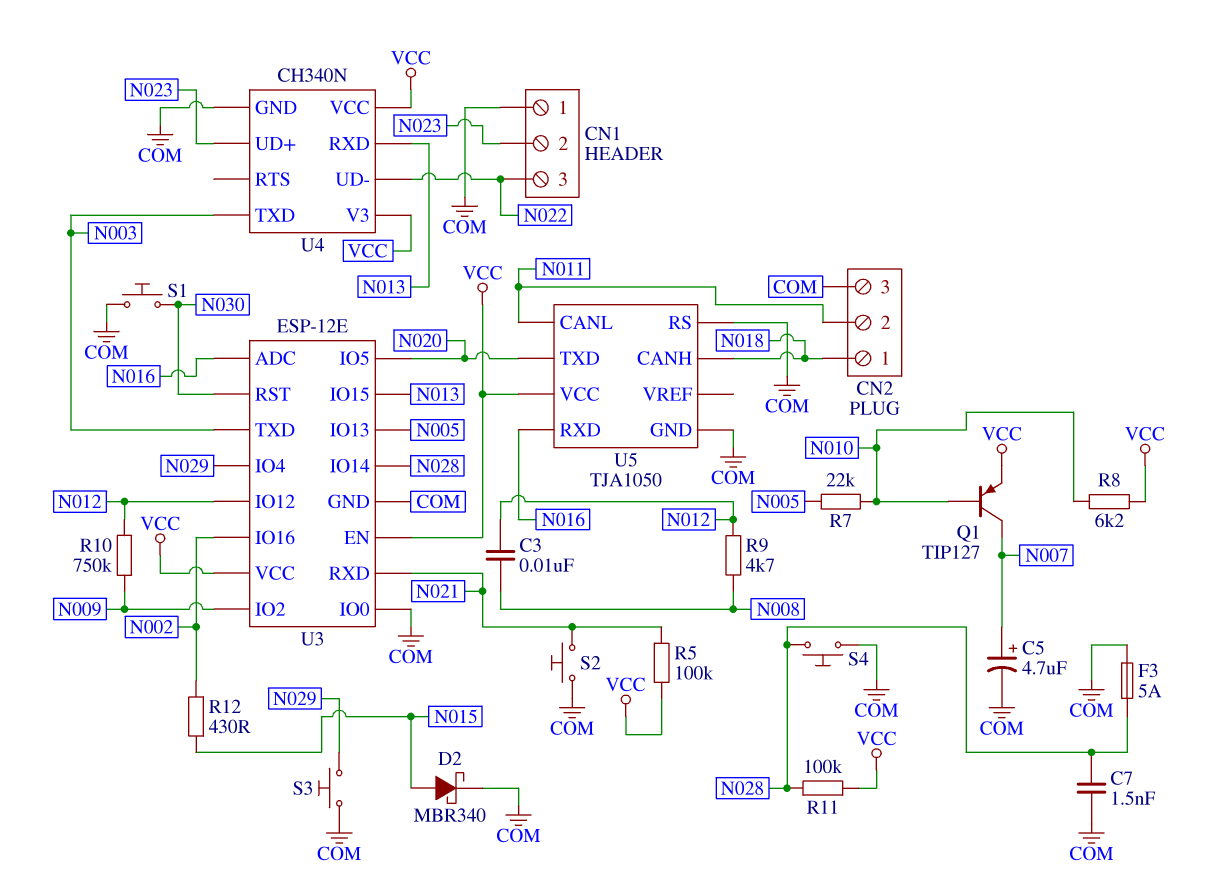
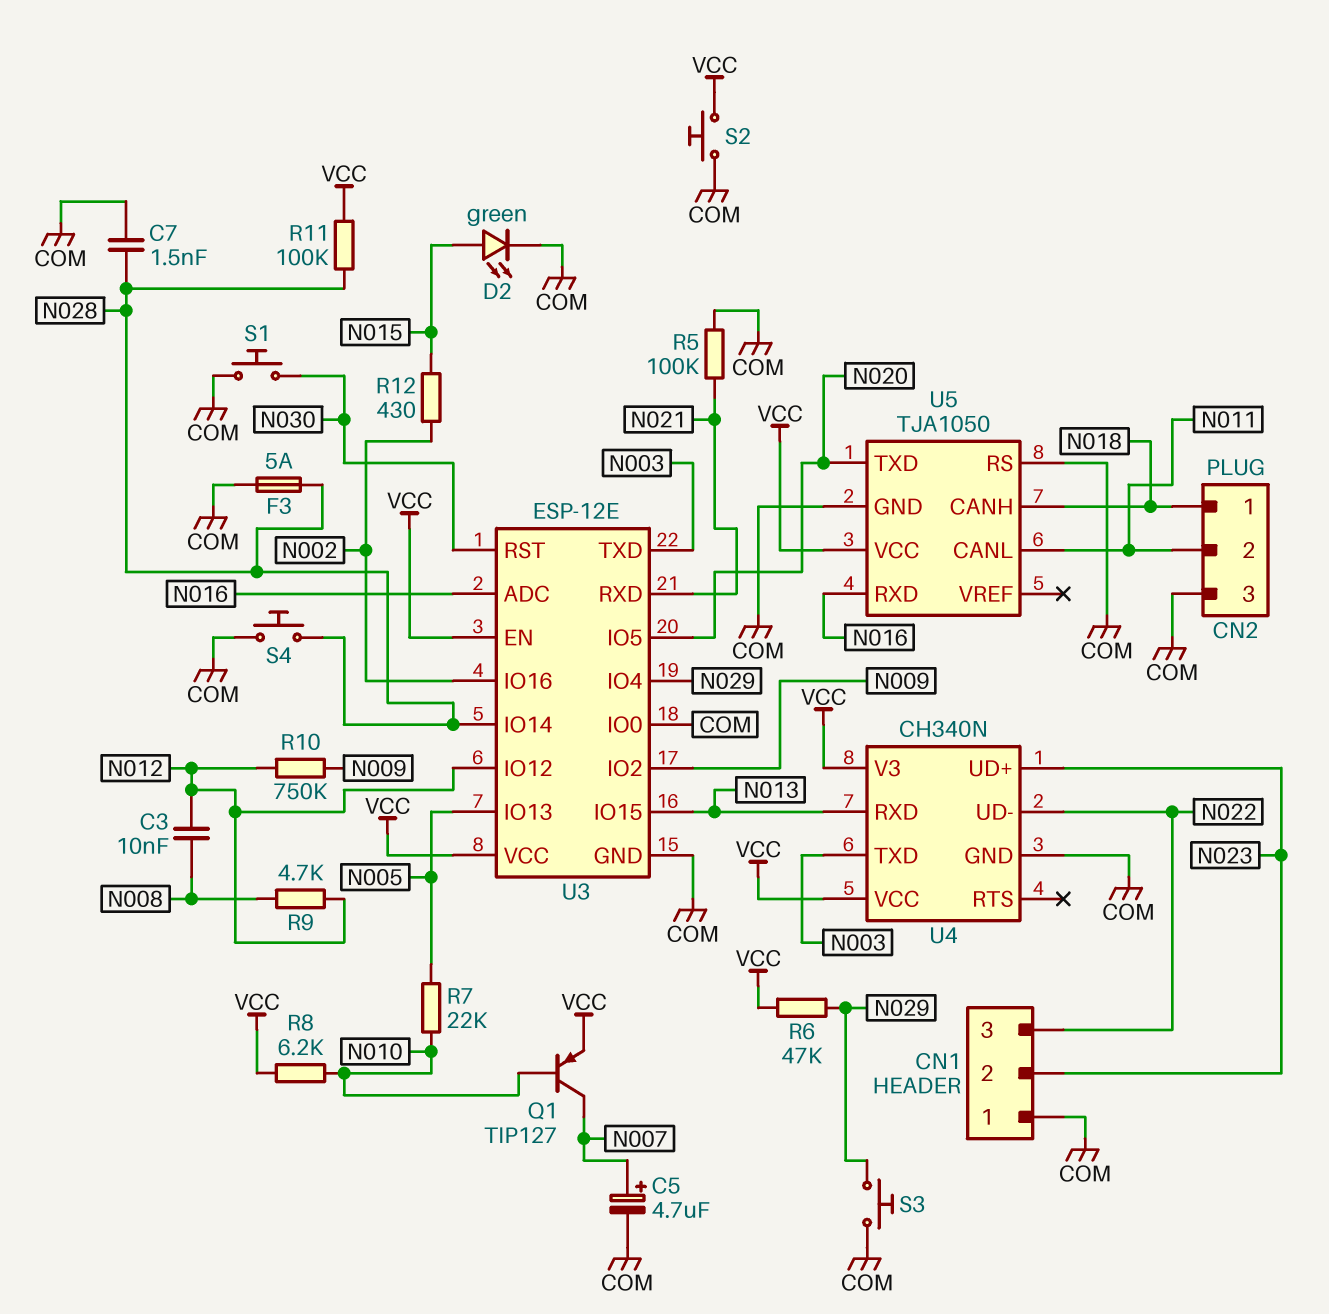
D2: schottky MBR340 (A N015, K COM) -> LED green (A N015, K COM)
R5: 100k (N021, VCC) -> 100k (COM, N021)
R6: none -> 47k (N029, VCC)
S2: button (COM, N021) -> button (COM, VCC)

